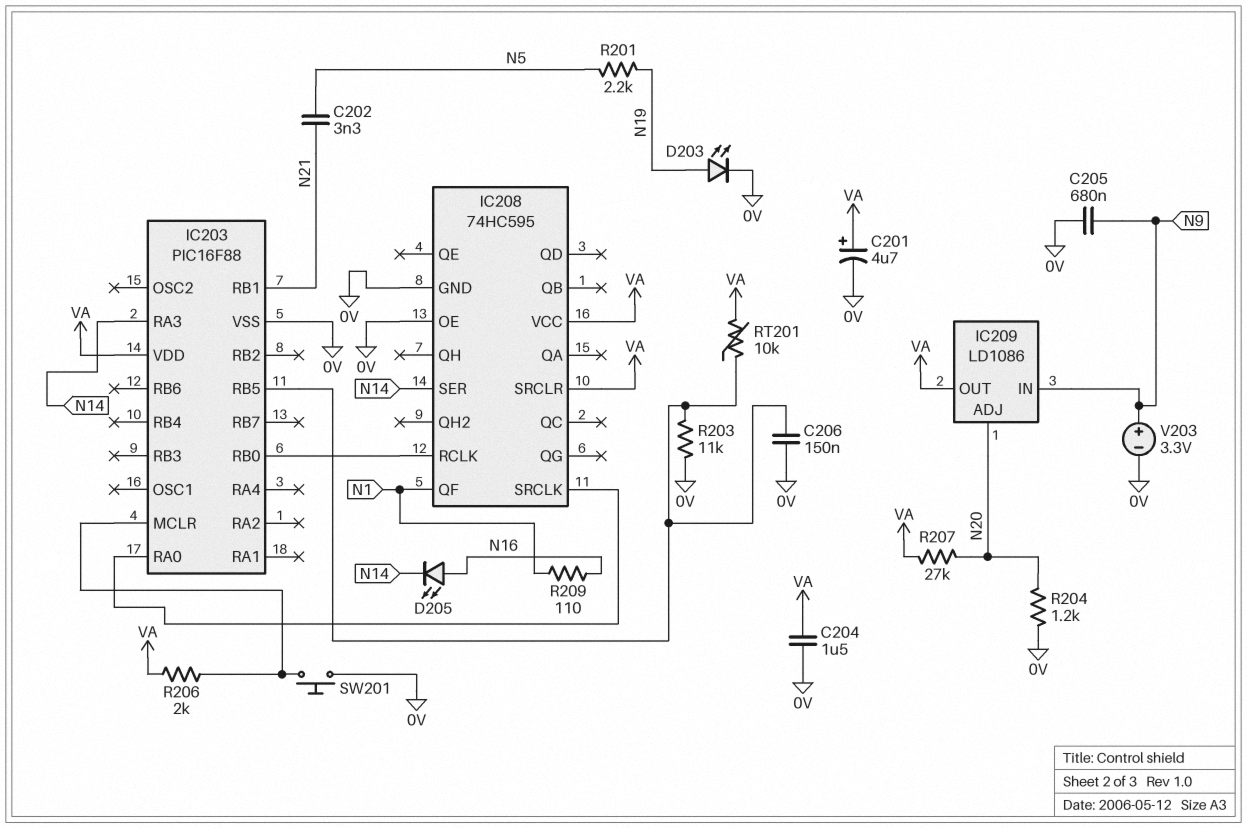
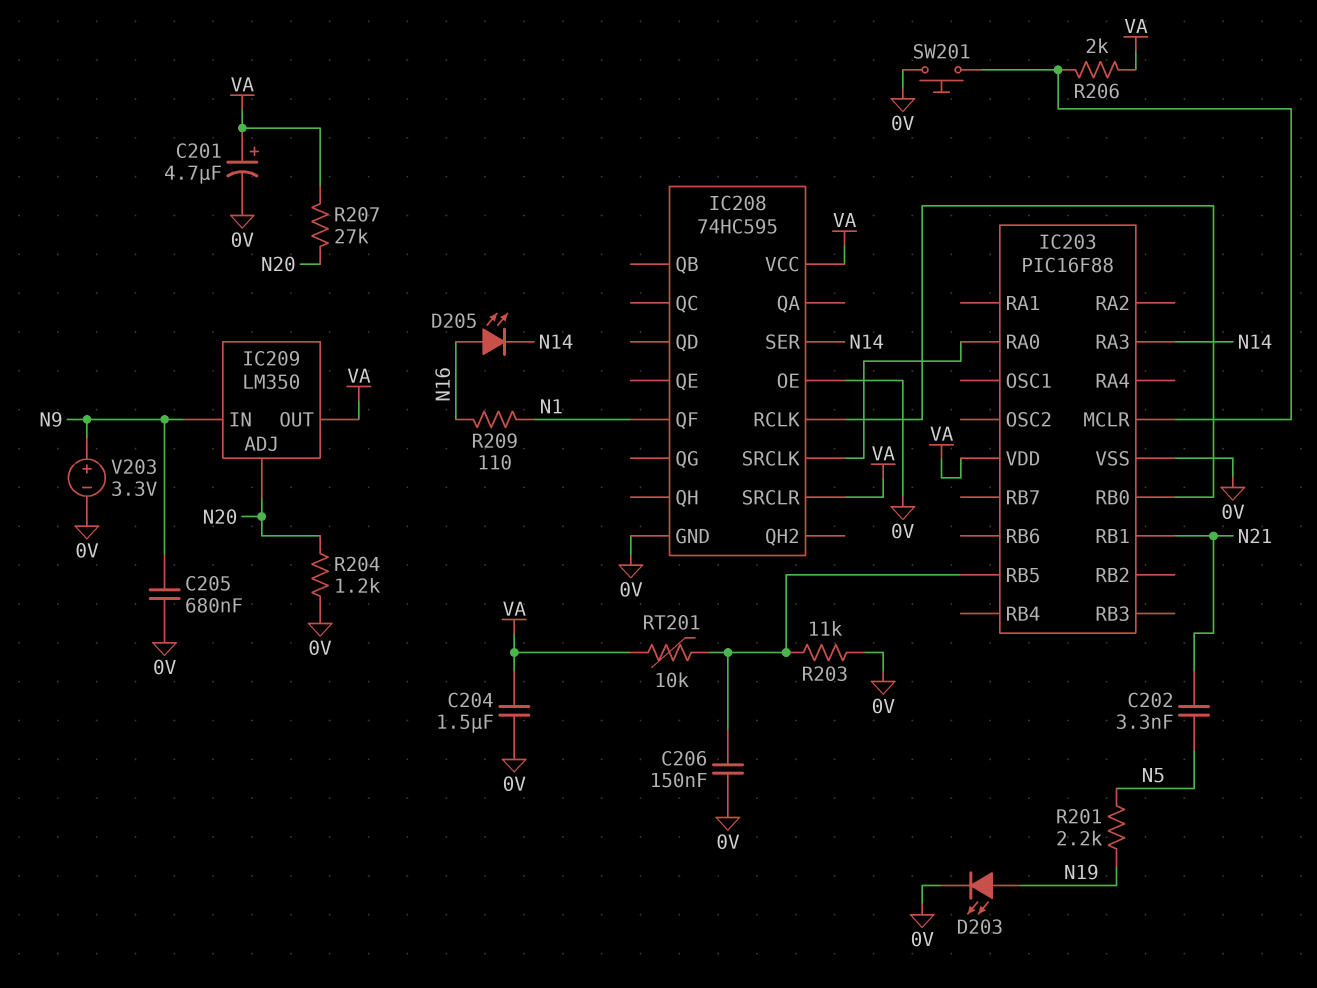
IC209: LD1086 -> LM350

